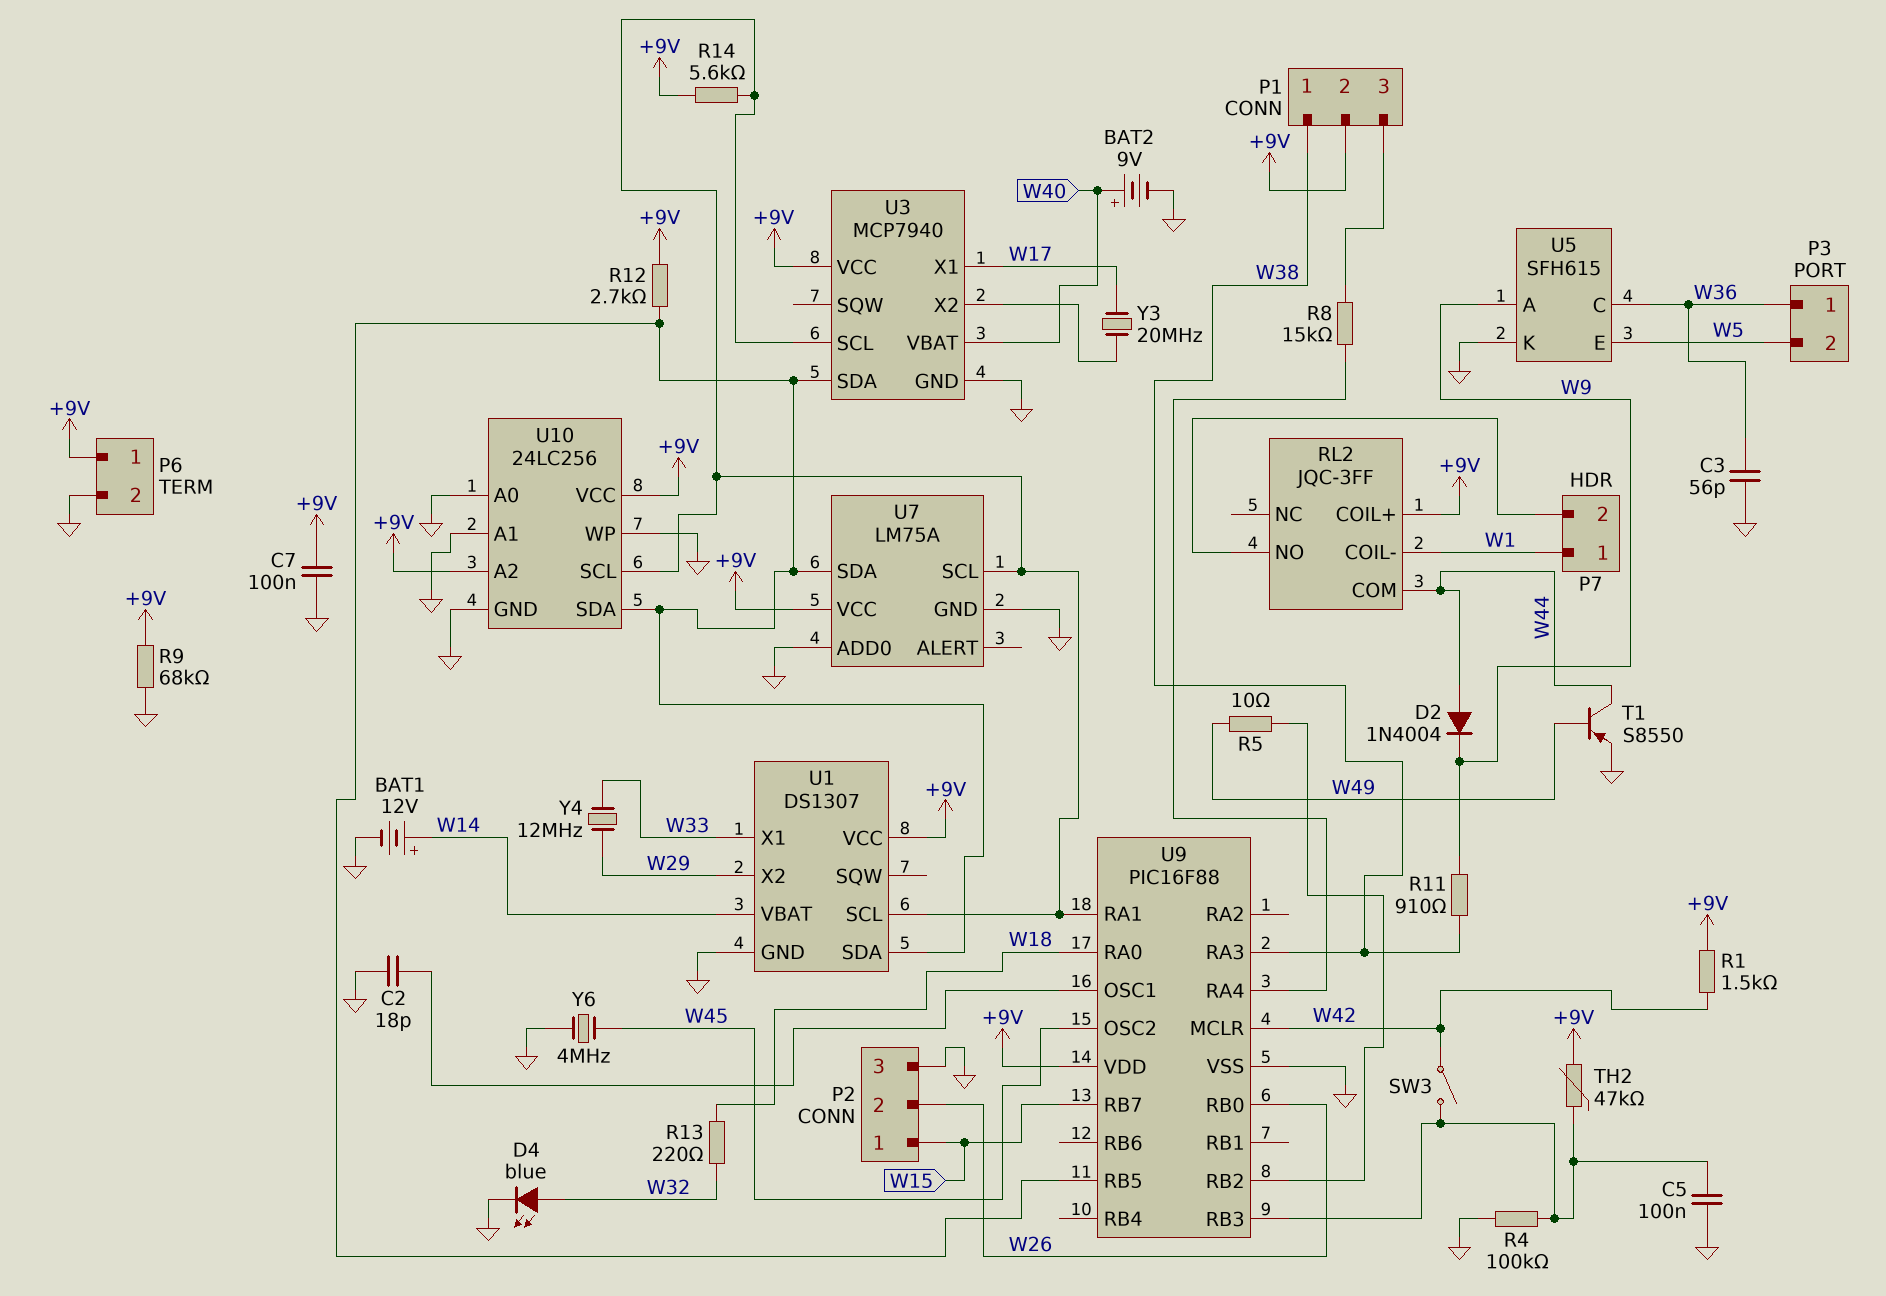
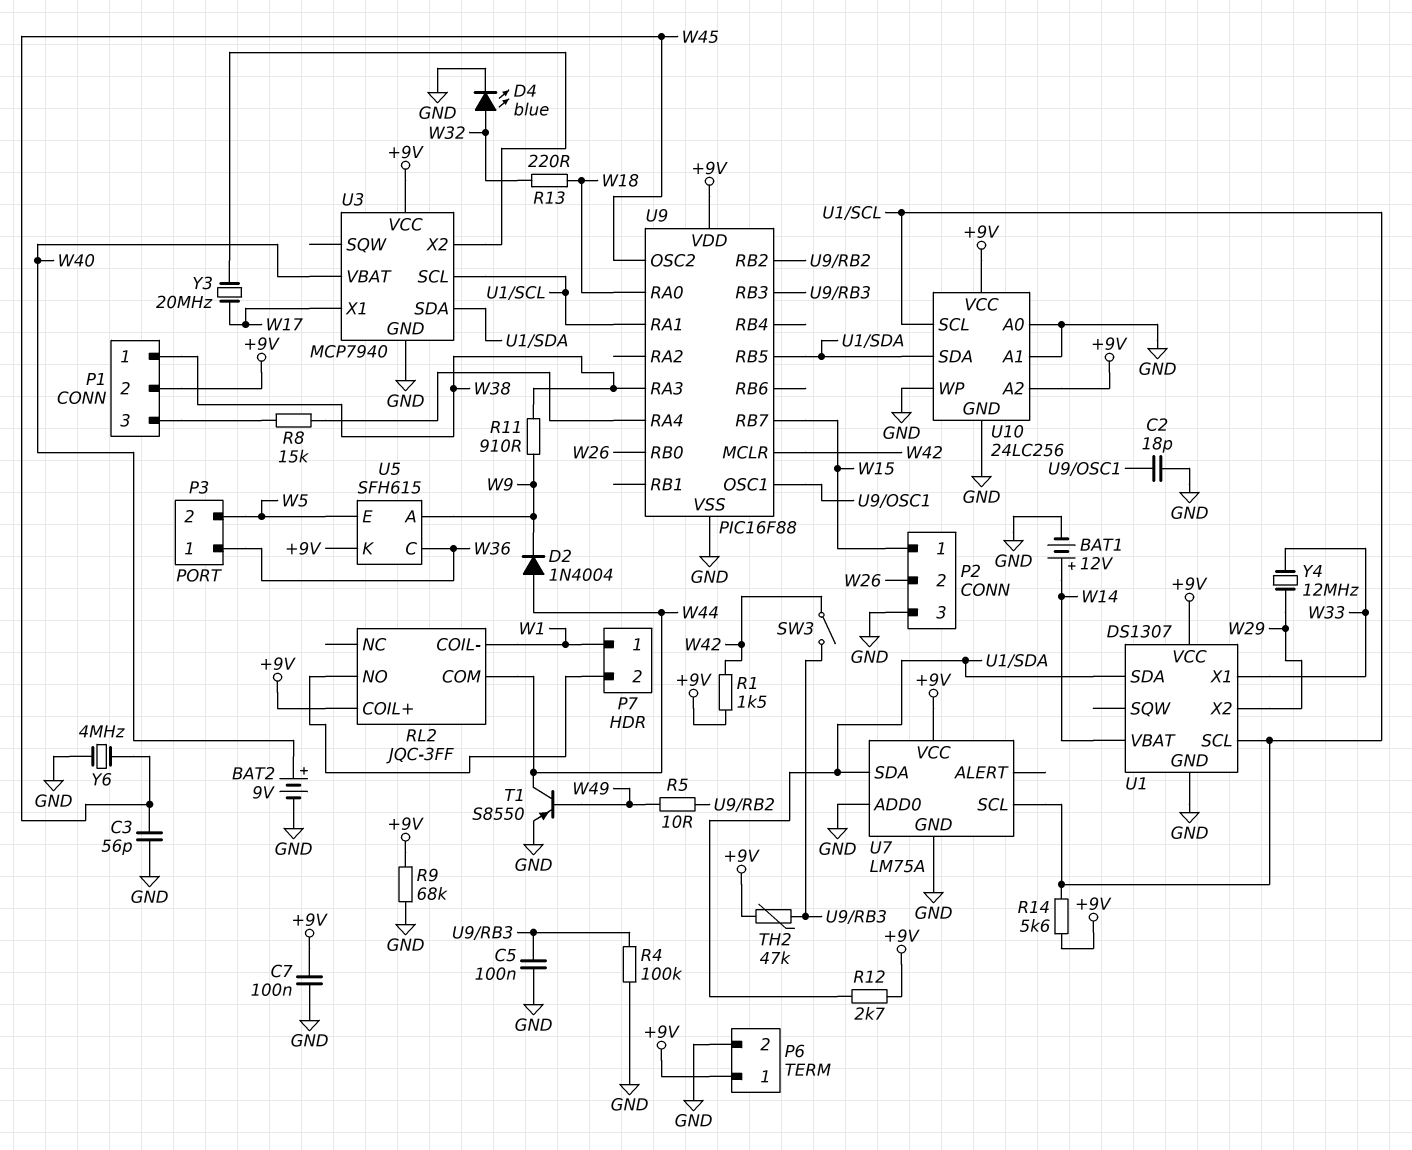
C3: 56pF (GND, W36) -> 56pF (GND, W45)
U5 pin K: GND -> +9V

